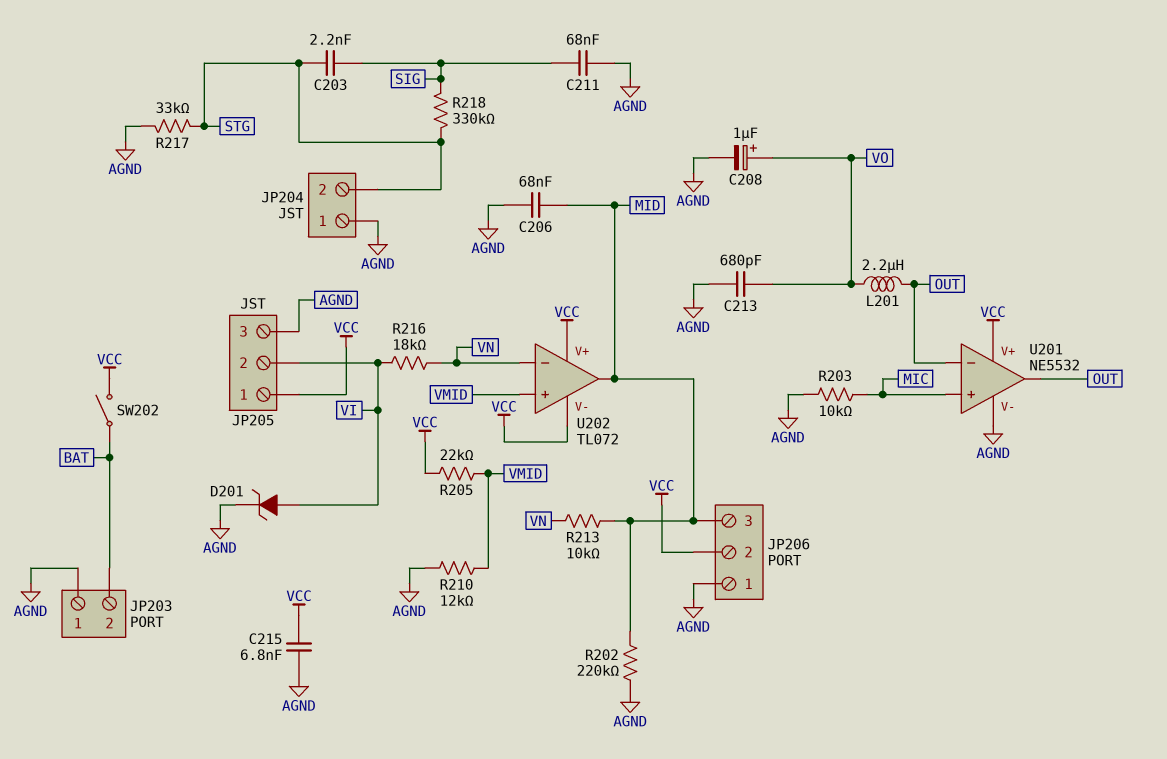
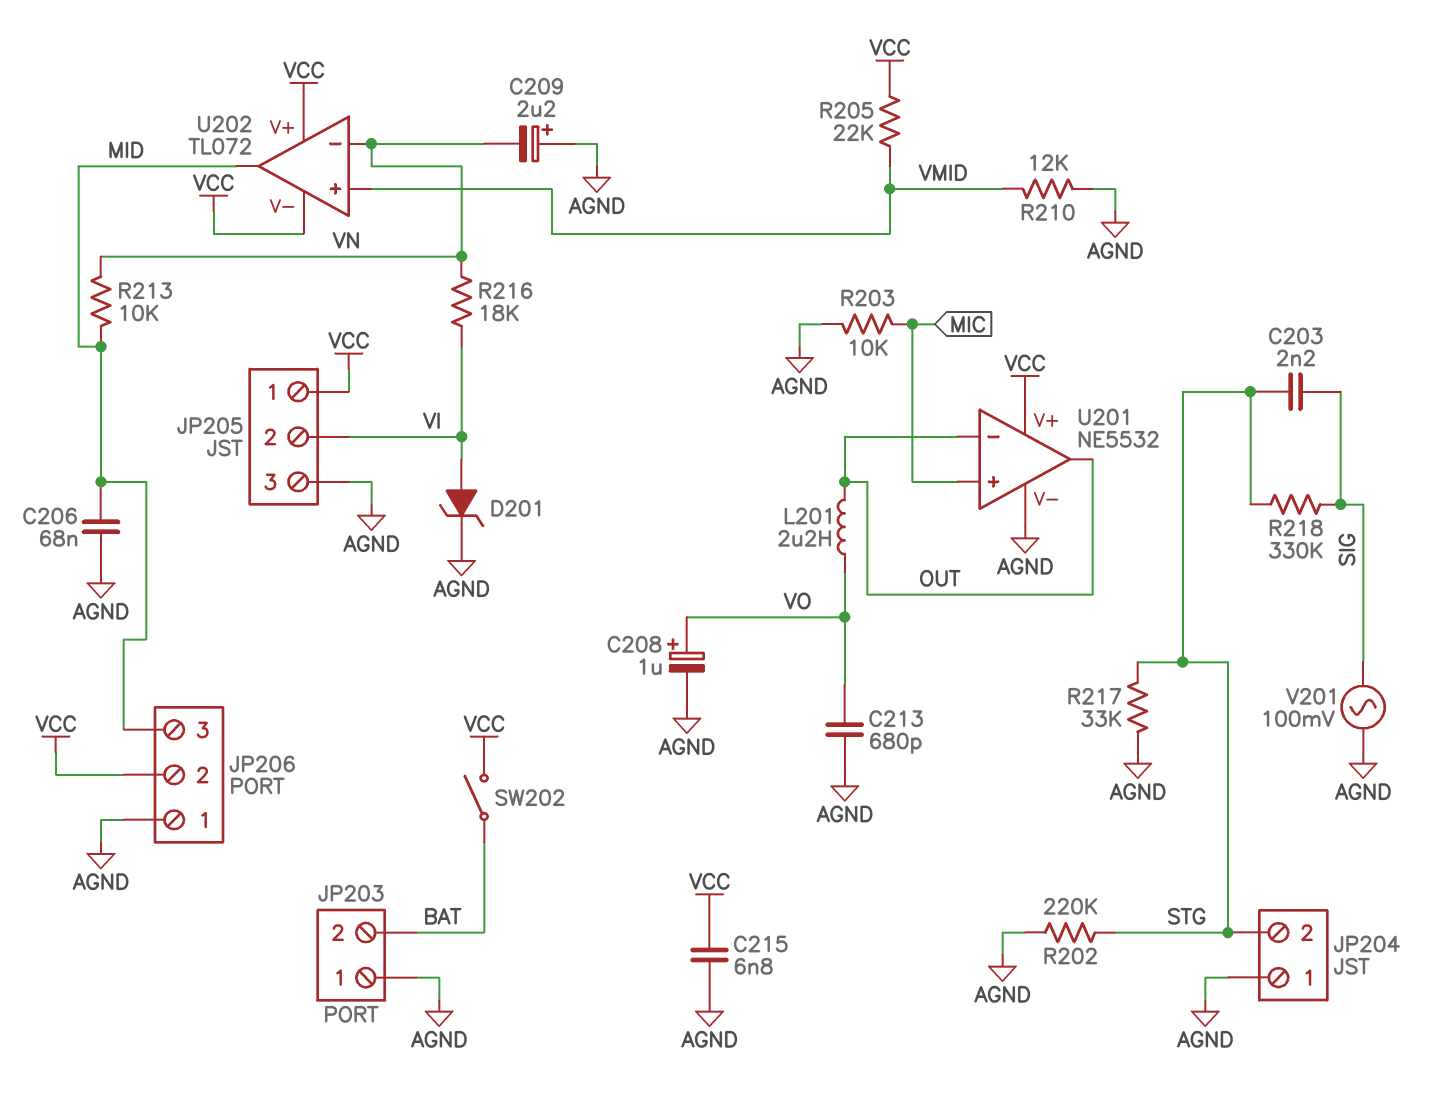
C209: none -> 2.2uF (plus AGND, minus VN)
C211: 68nF (AGND, SIG) -> none
R202: 220k (AGND, MID) -> 220k (AGND, STG)
V201: none -> AC 100mV (AGND, SIG)

